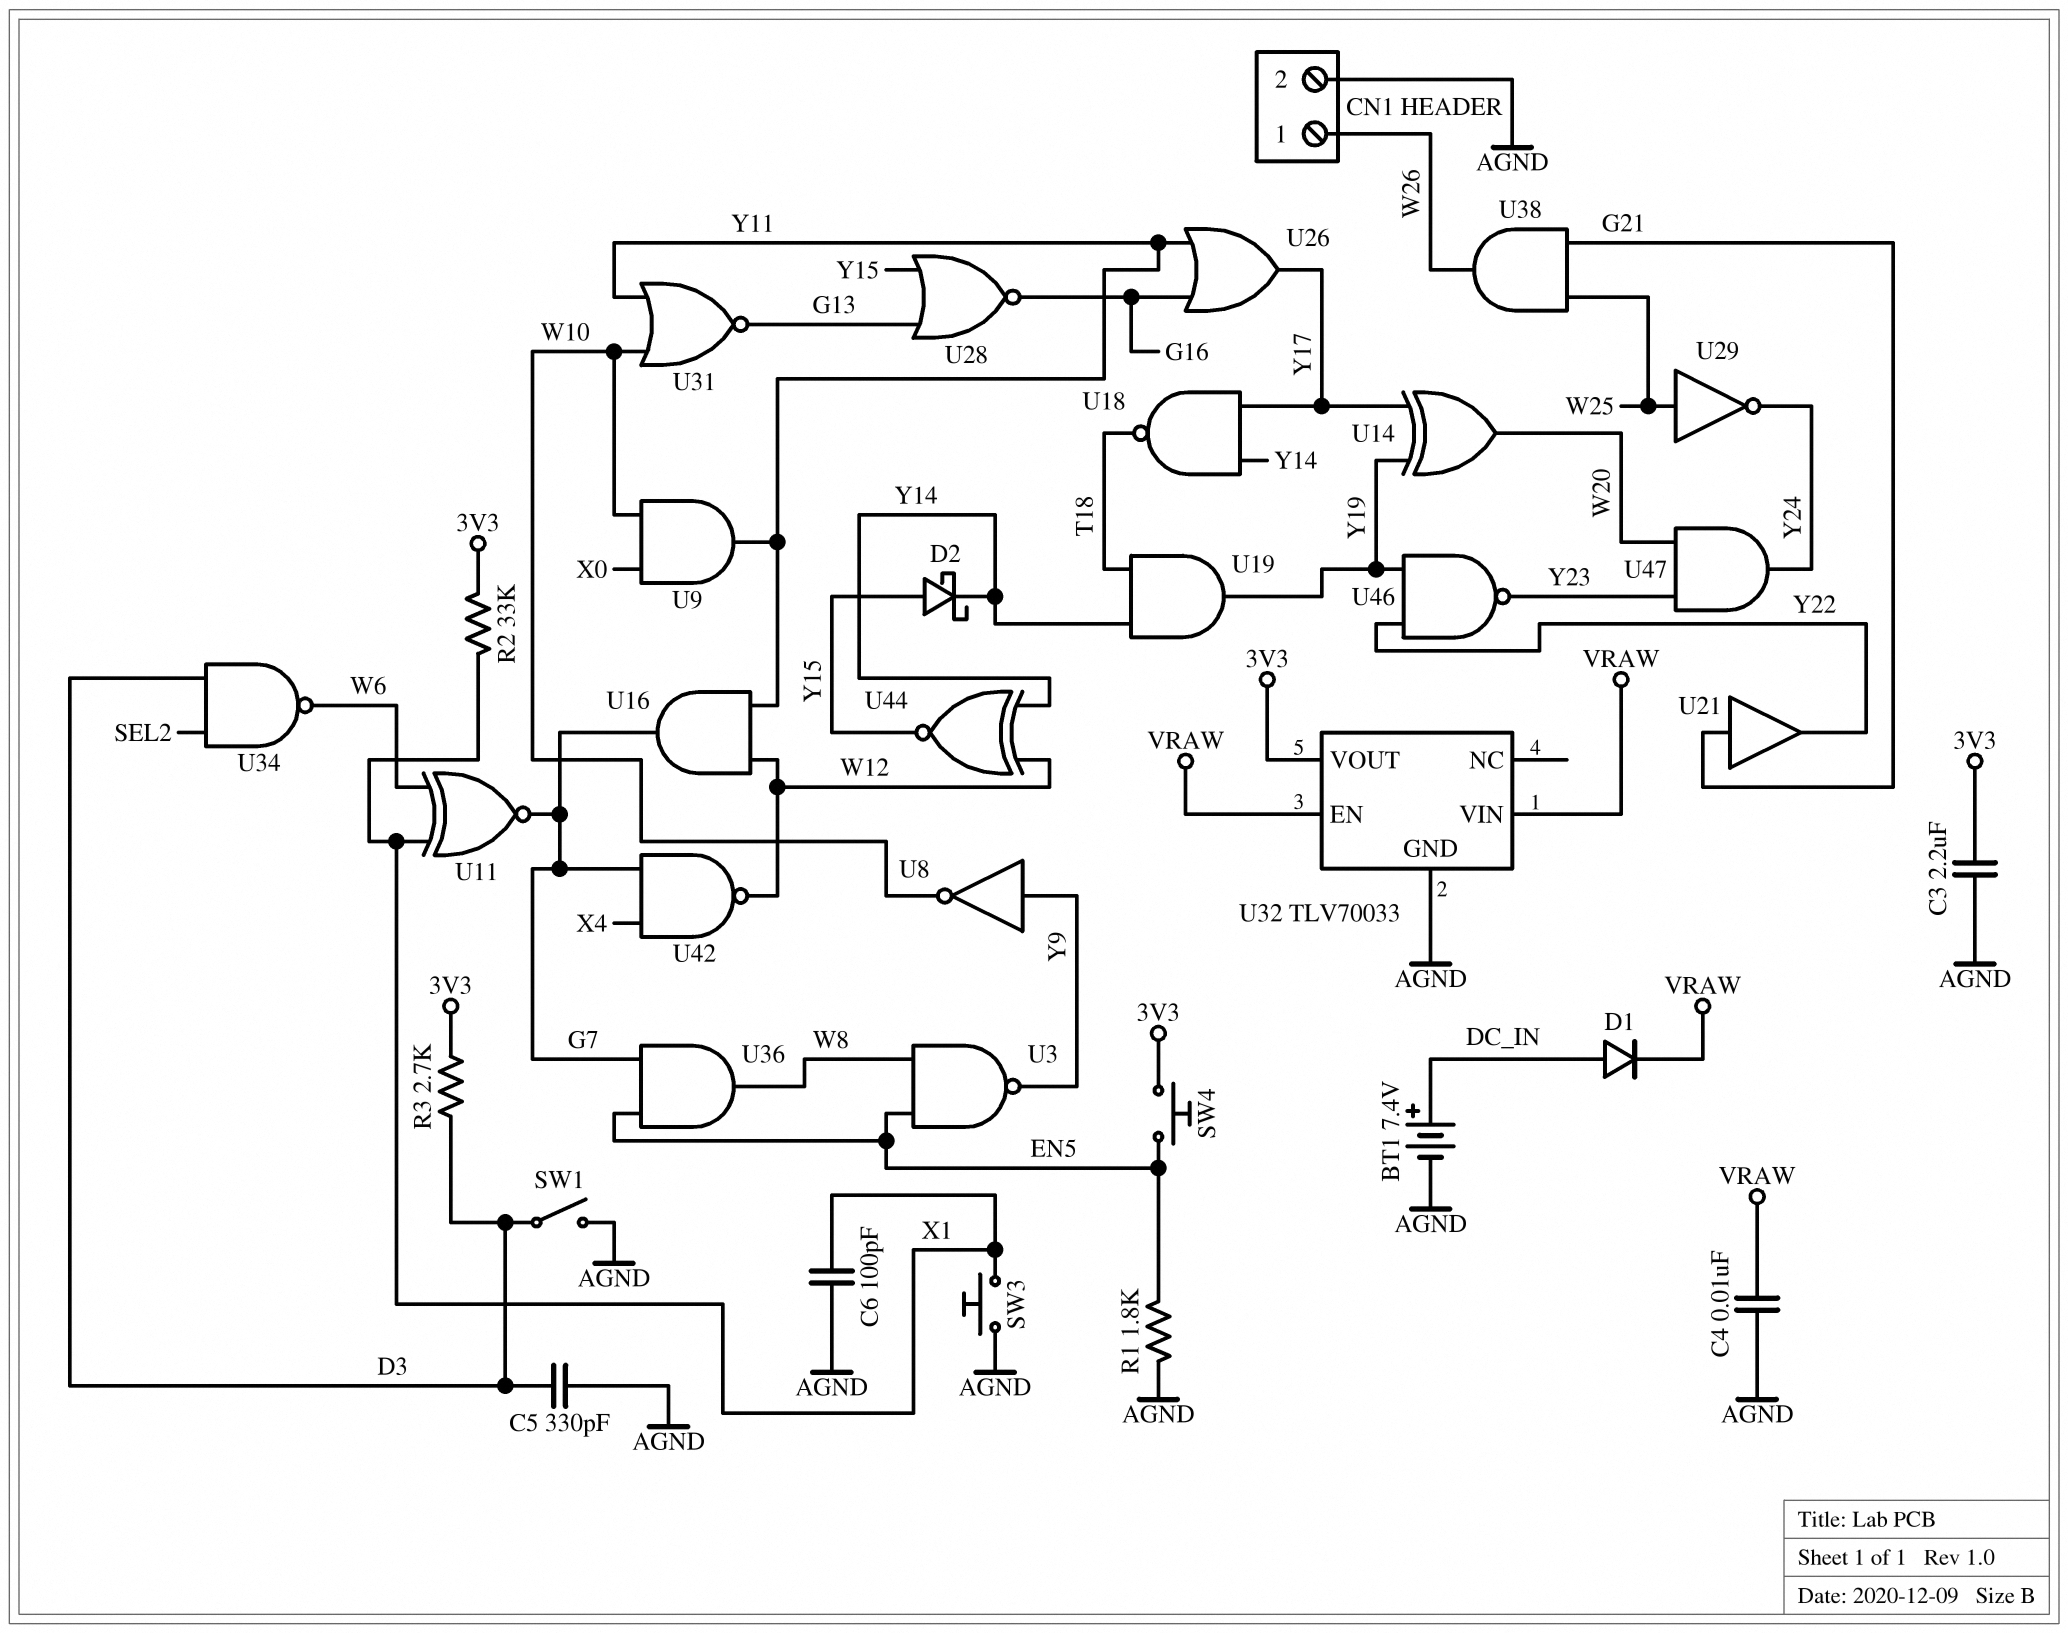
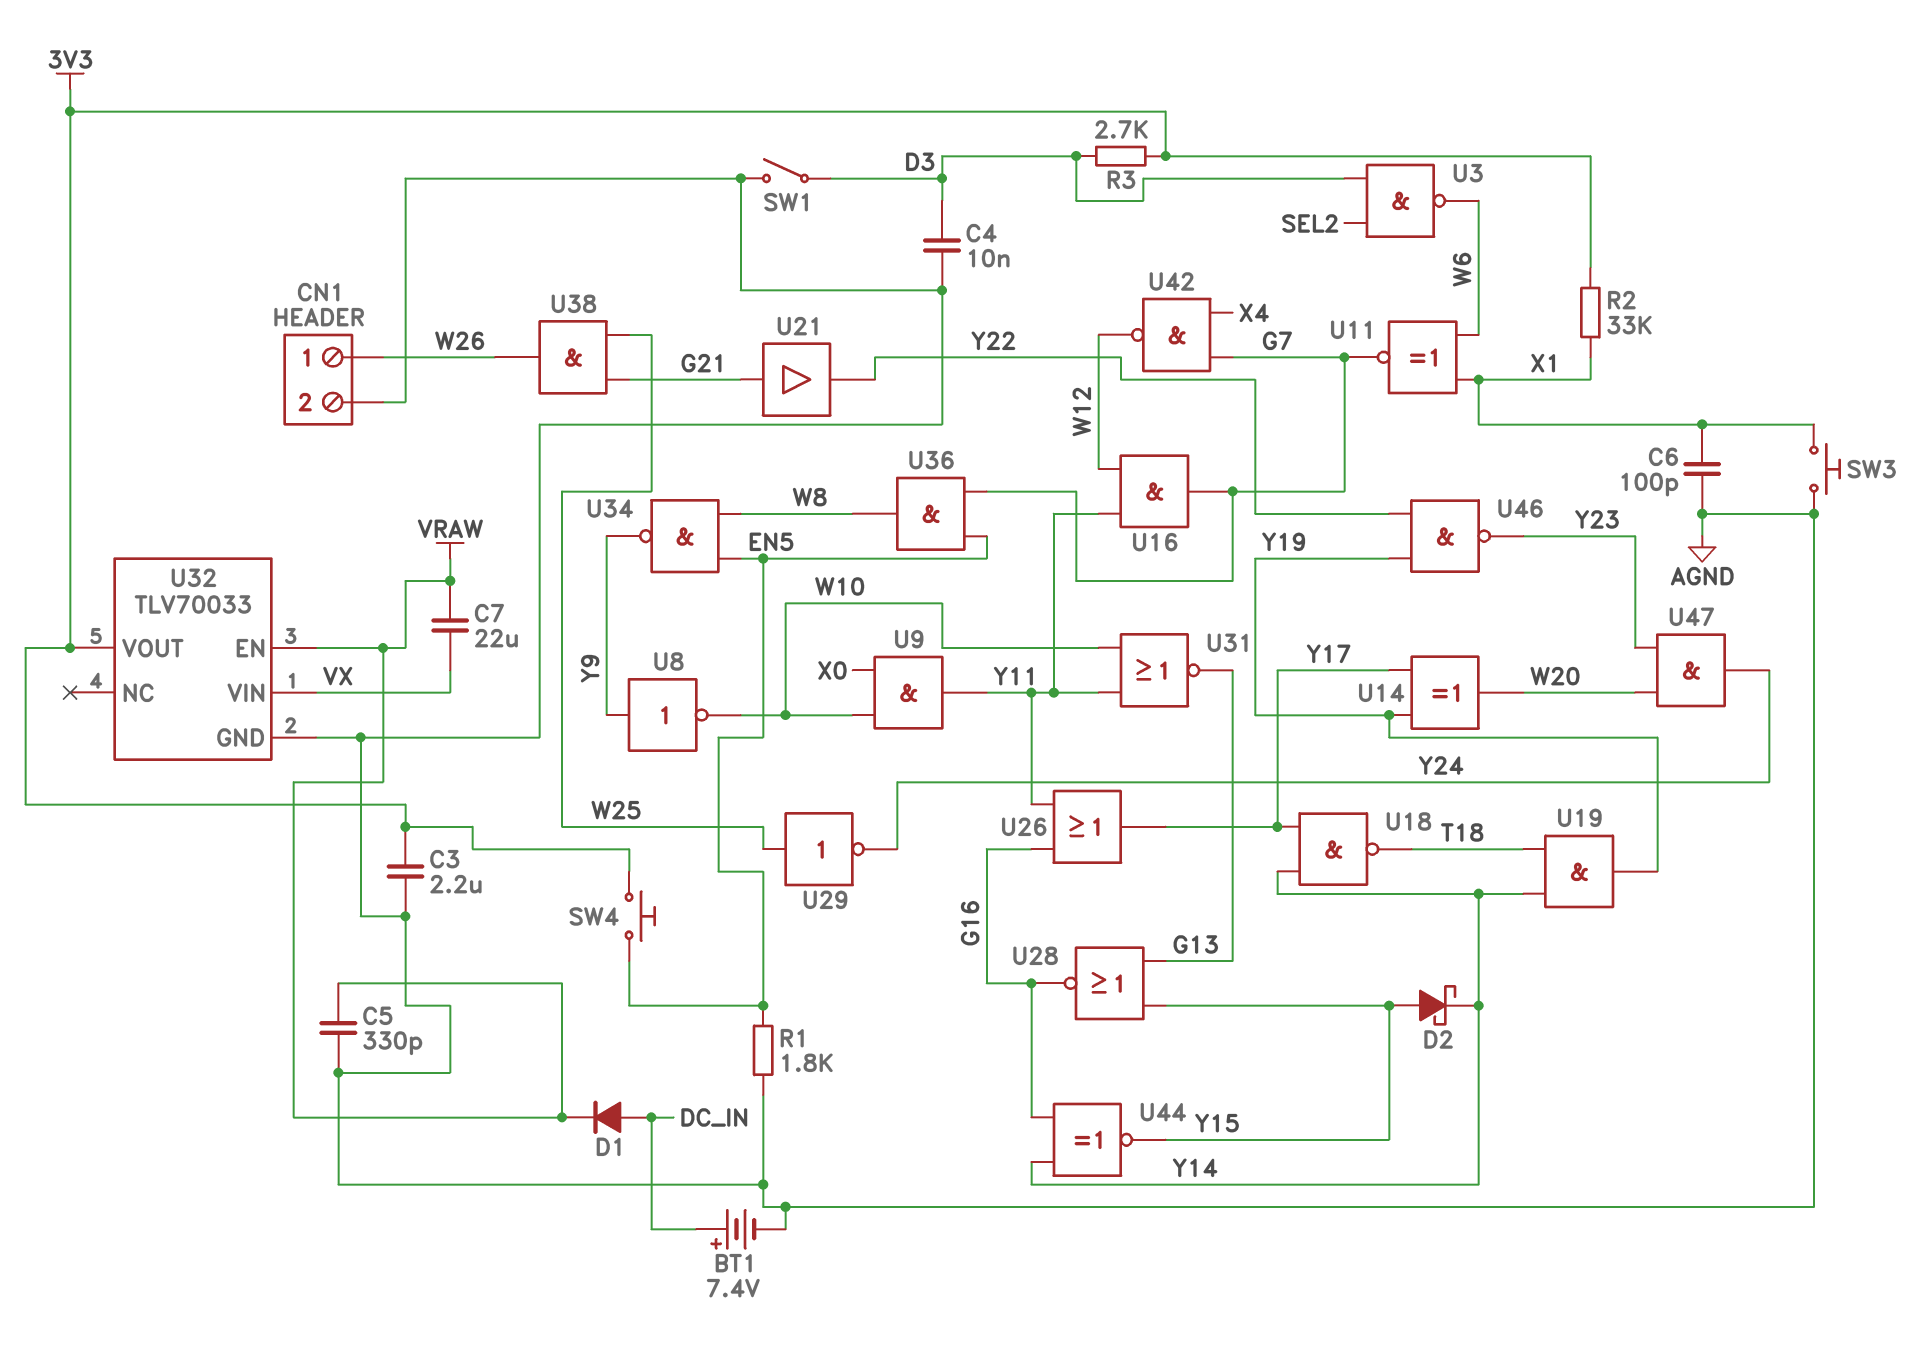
C4: 10nF (AGND, VRAW) -> 10nF (AGND, D3)
C5: 330pF (AGND, D3) -> 330pF (AGND, VRAW)
C7: none -> 22uF (VRAW, VX)
U3: NAND (in EN5, in W8, out Y9) -> NAND (in D3, in SEL2, out W6)
U32 pin VIN: VRAW -> VX
U34: NAND (in D3, in SEL2, out W6) -> NAND (in EN5, in W8, out Y9)
U44: XNOR (in W12, in Y14, out Y15) -> XNOR (in G16, in Y14, out Y15)

